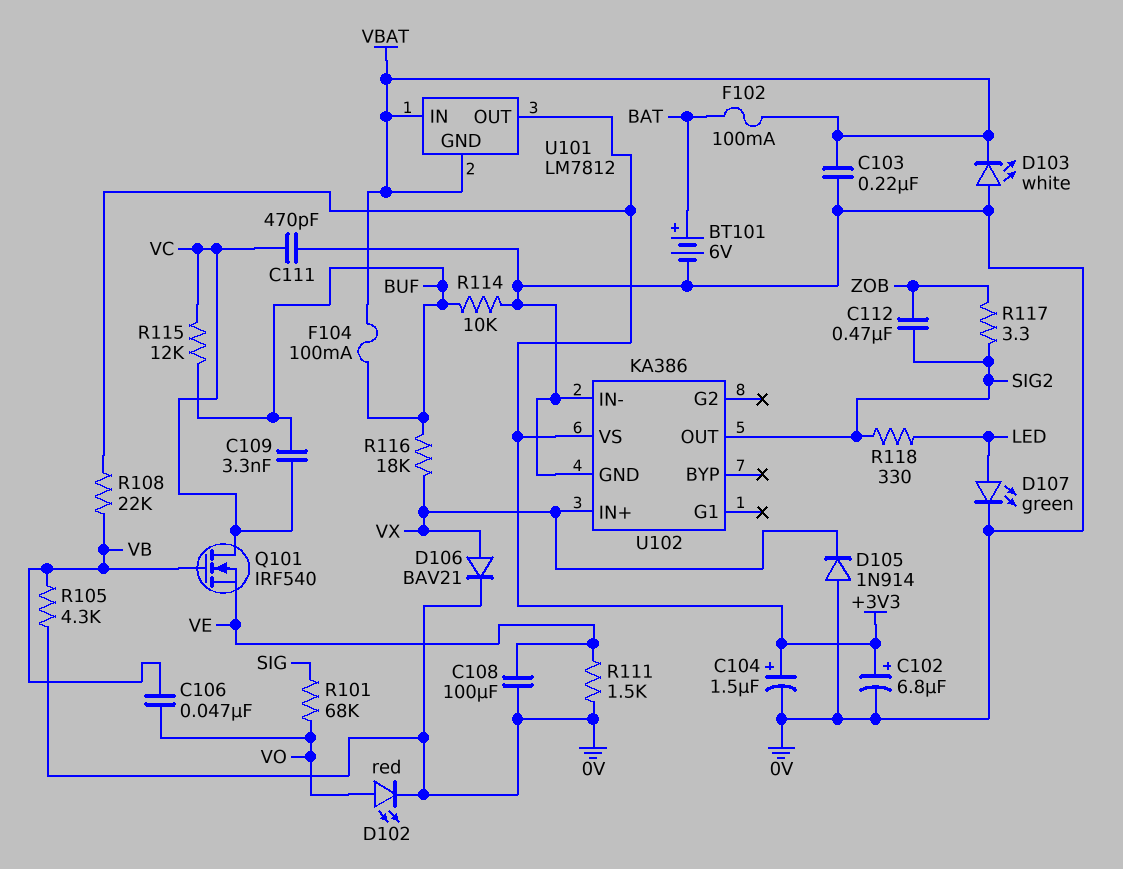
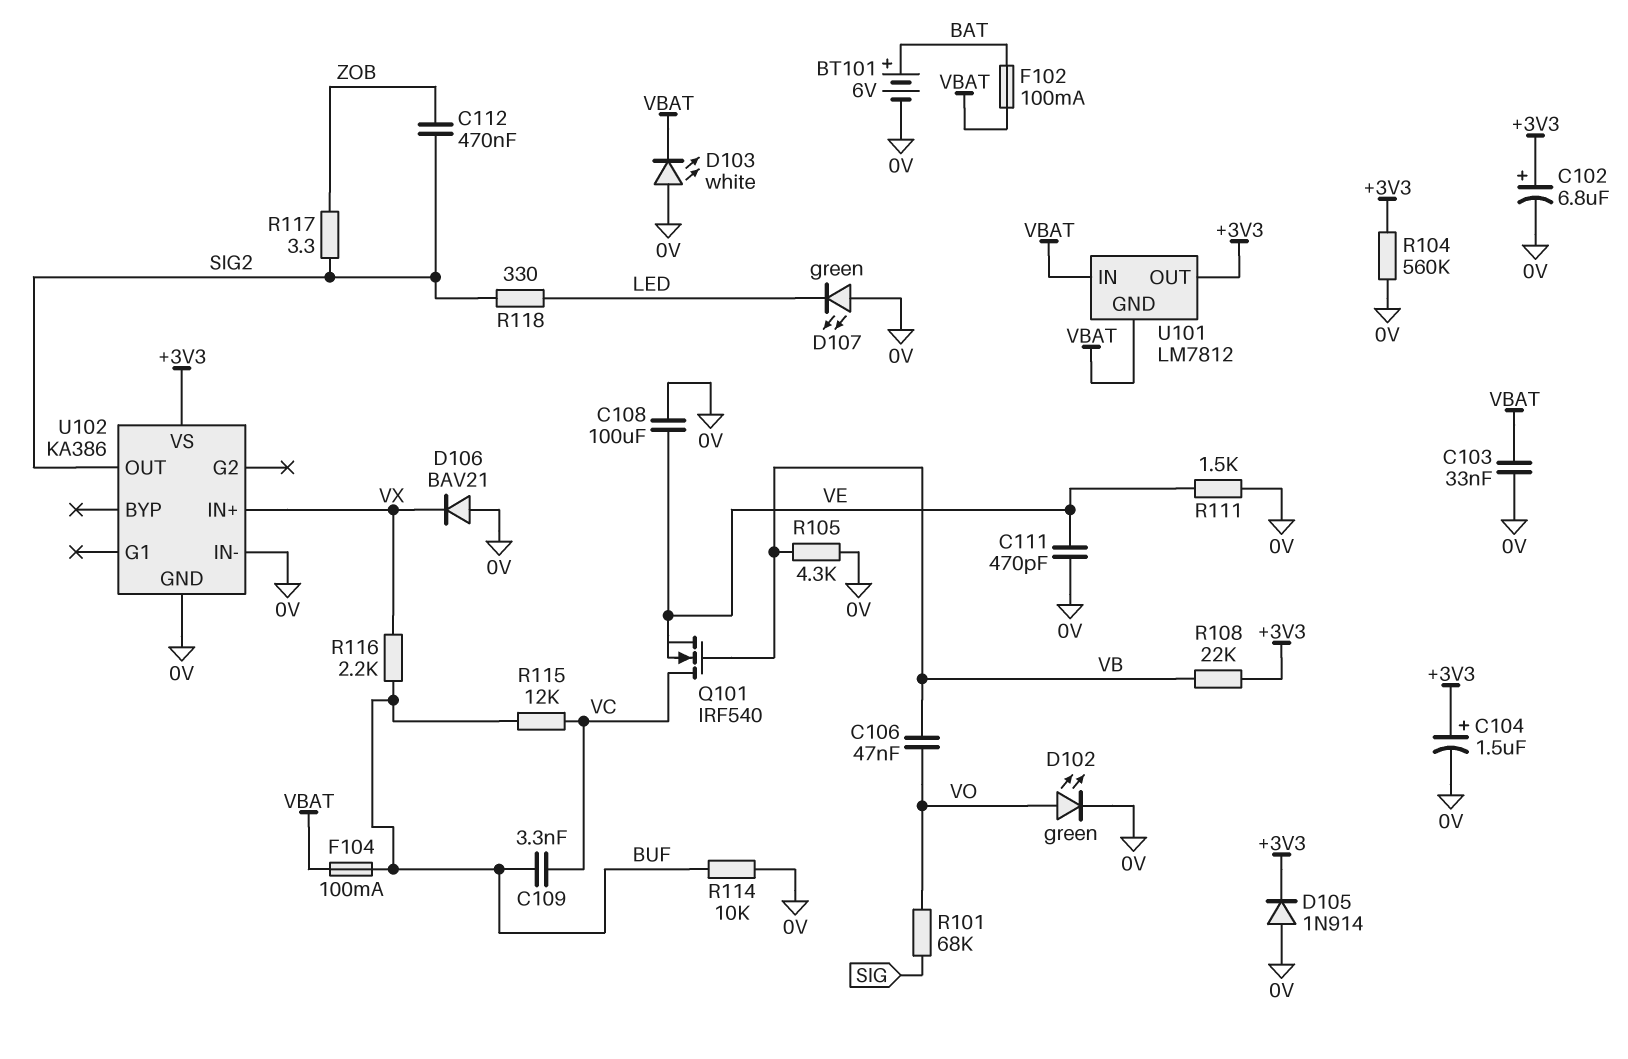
C103: 220nF (0V, VBAT) -> 33nF (0V, VBAT)
C111: 470pF (0V, VC) -> 470pF (0V, VE)
D102: LED red (A VO, K 0V) -> LED green (A VO, K 0V)
D105: diode 1N914 (A 0V, K VX) -> diode 1N914 (A 0V, K +3V3)
D106: diode BAV21 (A VX, K 0V) -> diode BAV21 (A 0V, K VX)
D107: LED green (A LED, K 0V) -> LED green (A 0V, K LED)
R104: none -> 560k (+3V3, 0V)
R116: 18k (BUF, VX) -> 2.2k (BUF, VX)

